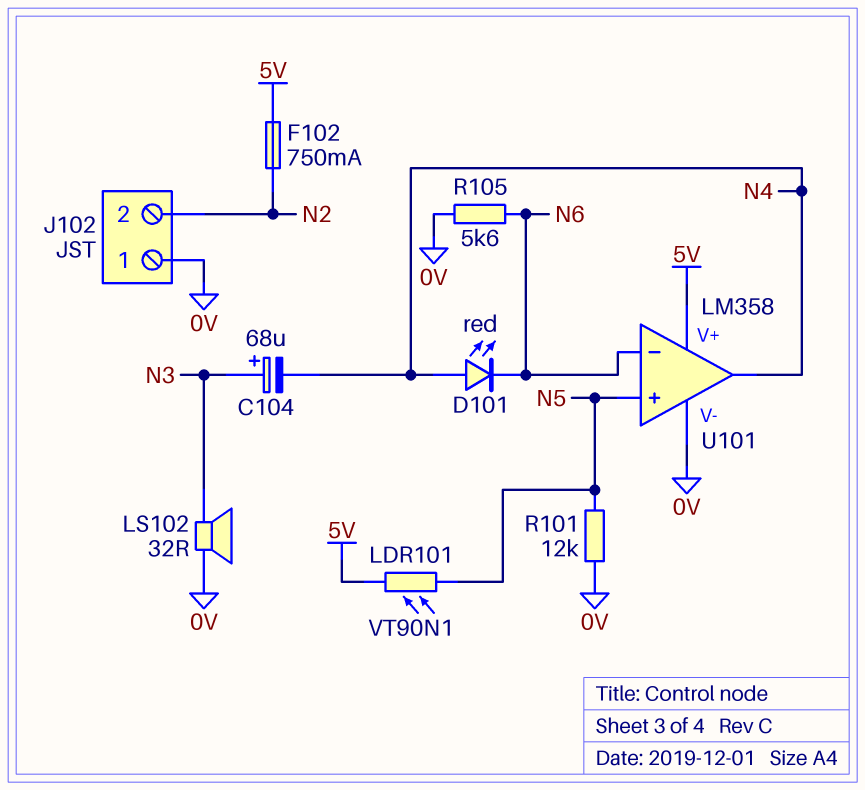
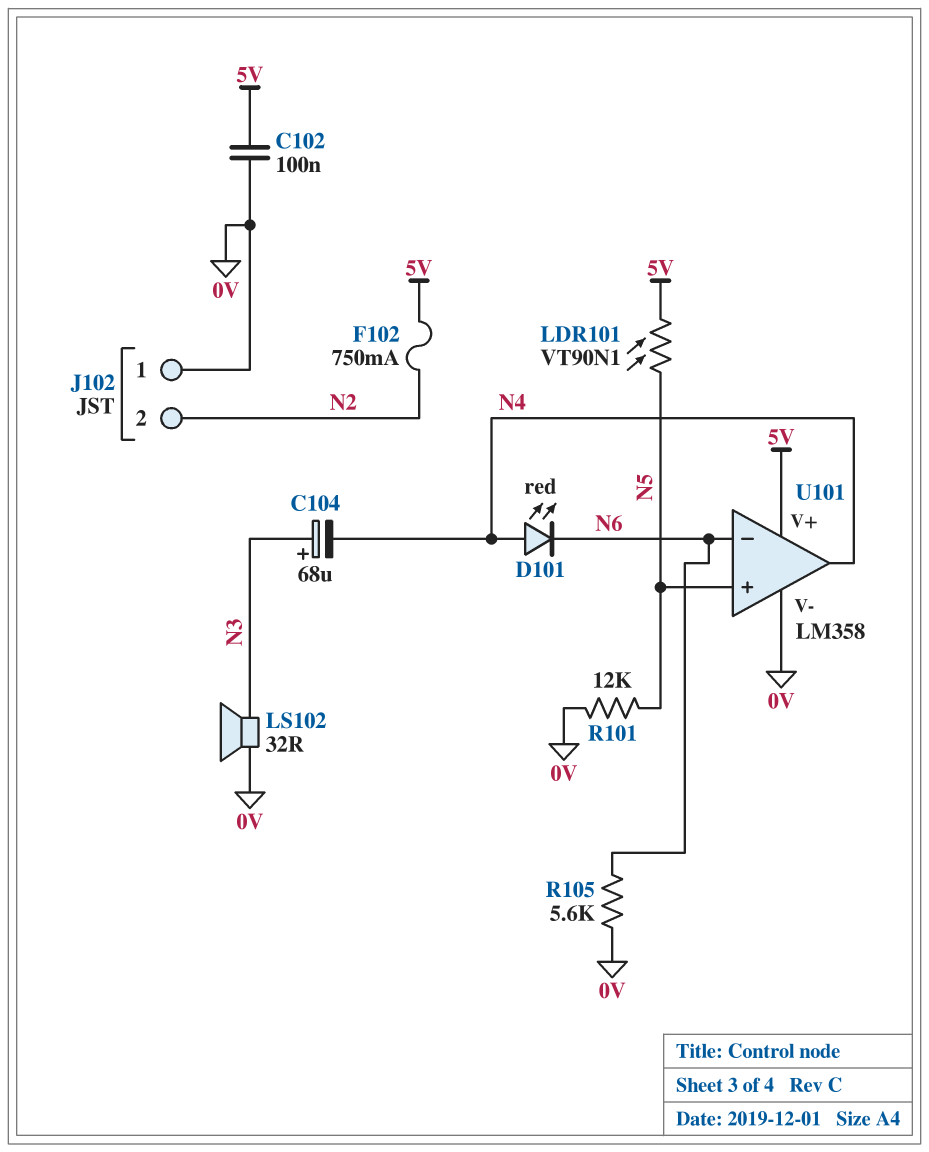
C102: none -> 100nF (0V, 5V)

